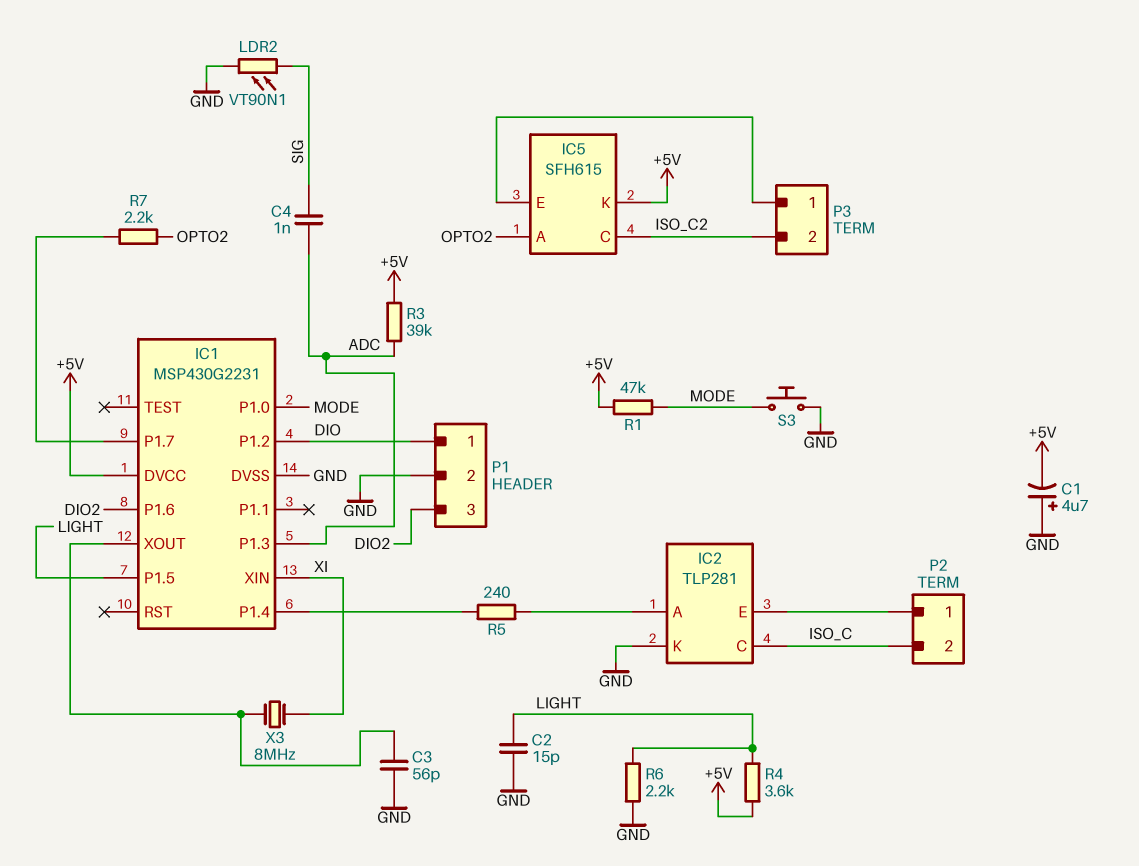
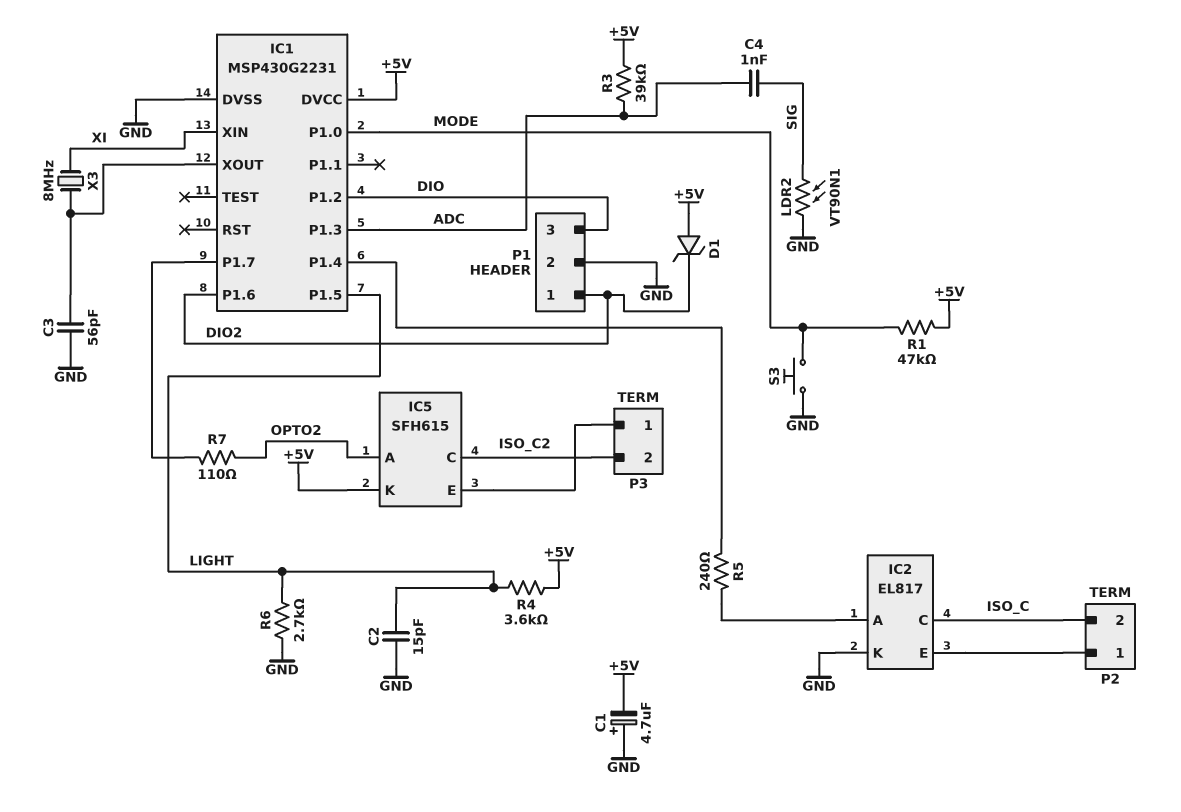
D1: none -> zener (A +5V, K DIO2)
IC2: TLP281 -> EL817
P1 pin 1: DIO -> DIO2
P1 pin 3: DIO2 -> DIO
R6: 2.2k (GND, LIGHT) -> 2.7k (GND, LIGHT)
R7: 2.2k (IC1/P1.7, OPTO2) -> 110 (IC1/P1.7, OPTO2)

